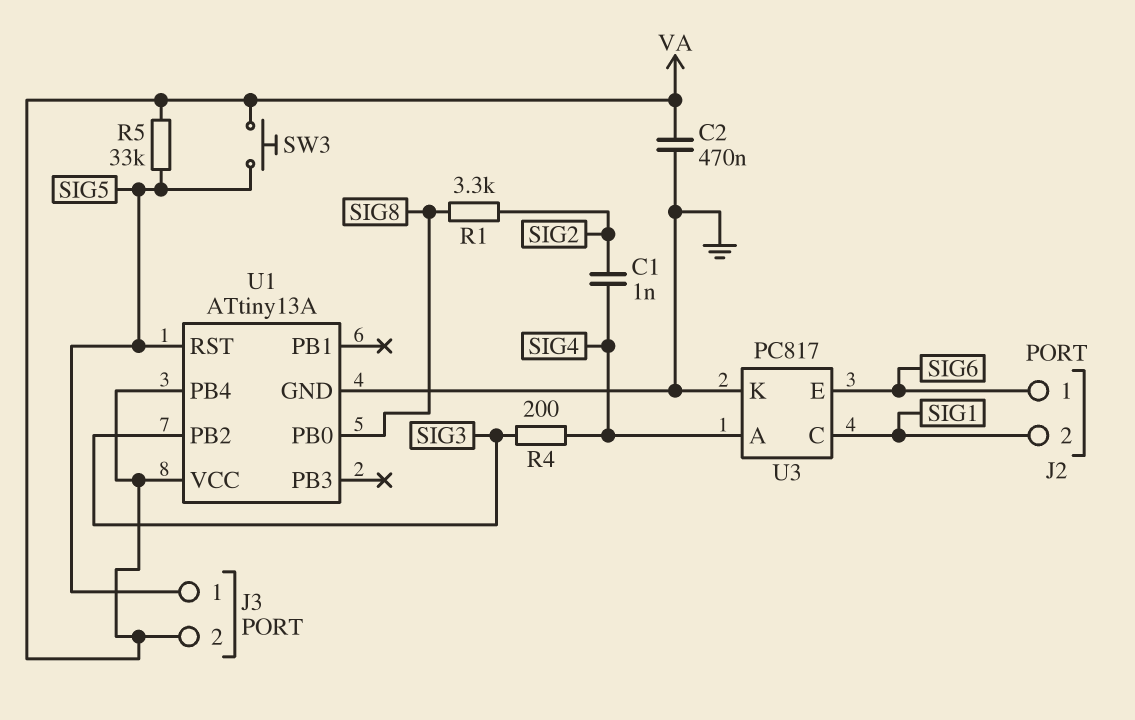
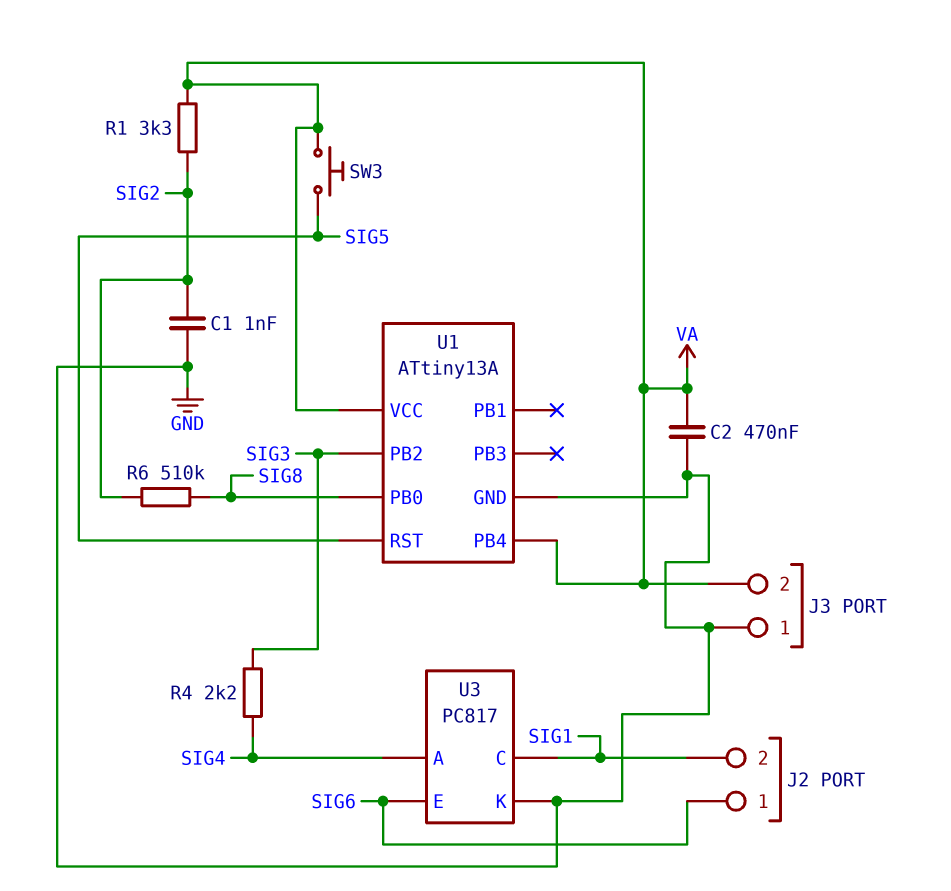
C1: 1nF (SIG2, SIG4) -> 1nF (GND, SIG2)
J3 pin 1: SIG5 -> GND
R1: 3.3k (SIG2, SIG8) -> 3.3k (SIG2, VA)
R4: 200 (SIG3, SIG4) -> 2.2k (SIG3, SIG4)
R5: 33k (SIG5, VA) -> none
R6: none -> 510k (SIG2, SIG8)

